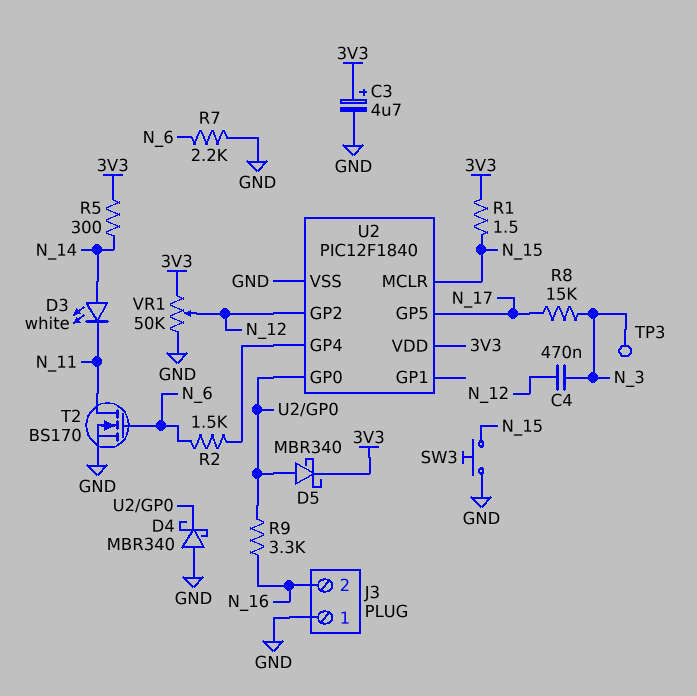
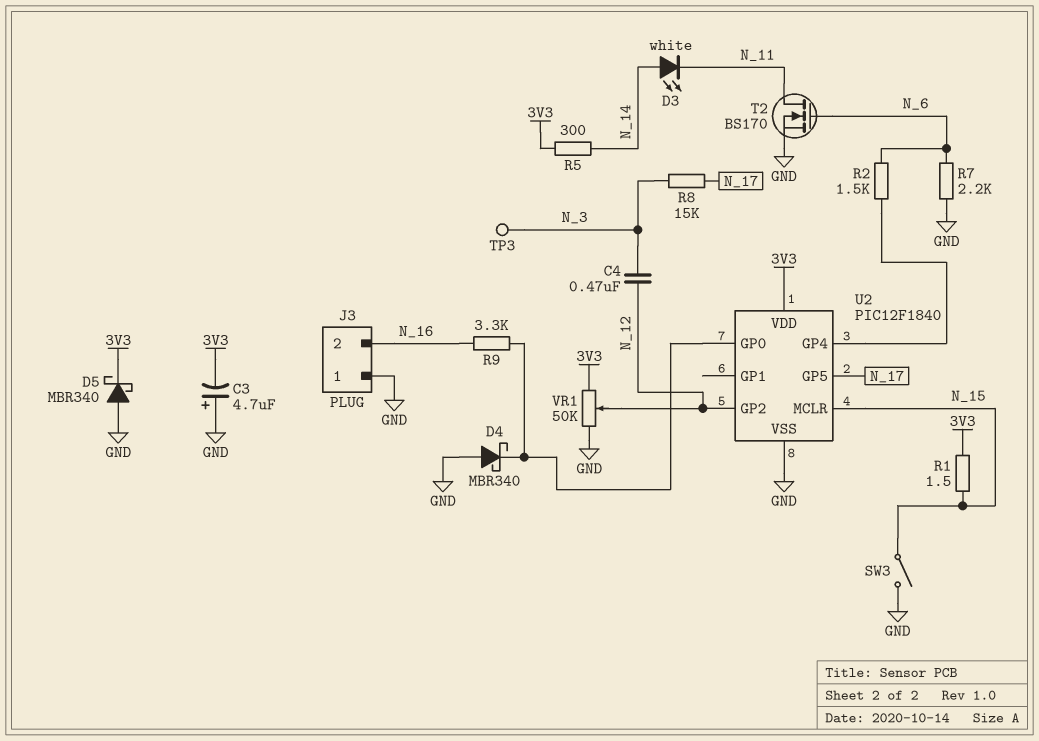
C3: 4.7uF (plus 3V3, minus GND) -> 4.7uF (plus GND, minus 3V3)
D5: schottky MBR340 (A U2/GP0, K 3V3) -> schottky MBR340 (A GND, K 3V3)
SW3: button (GND, N_15) -> switch (GND, N_15)

